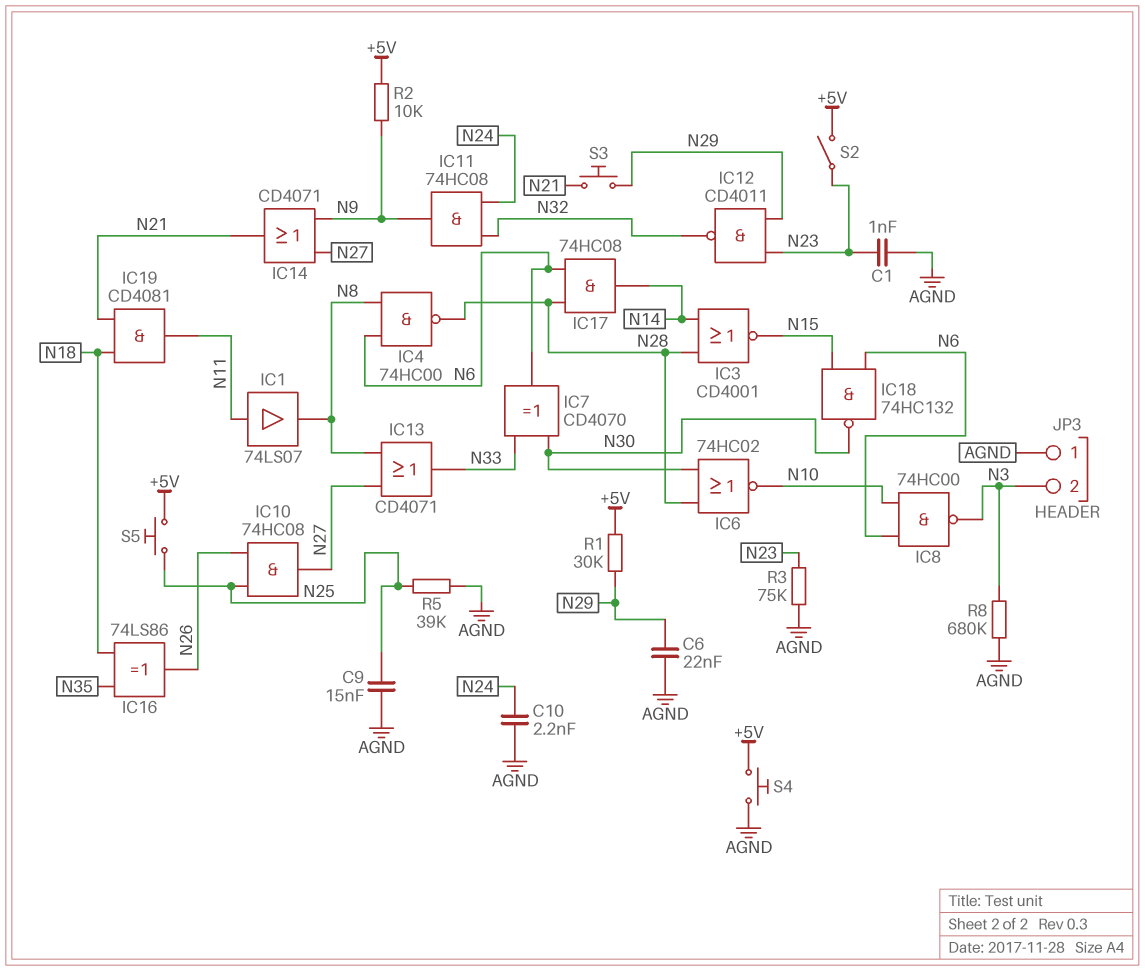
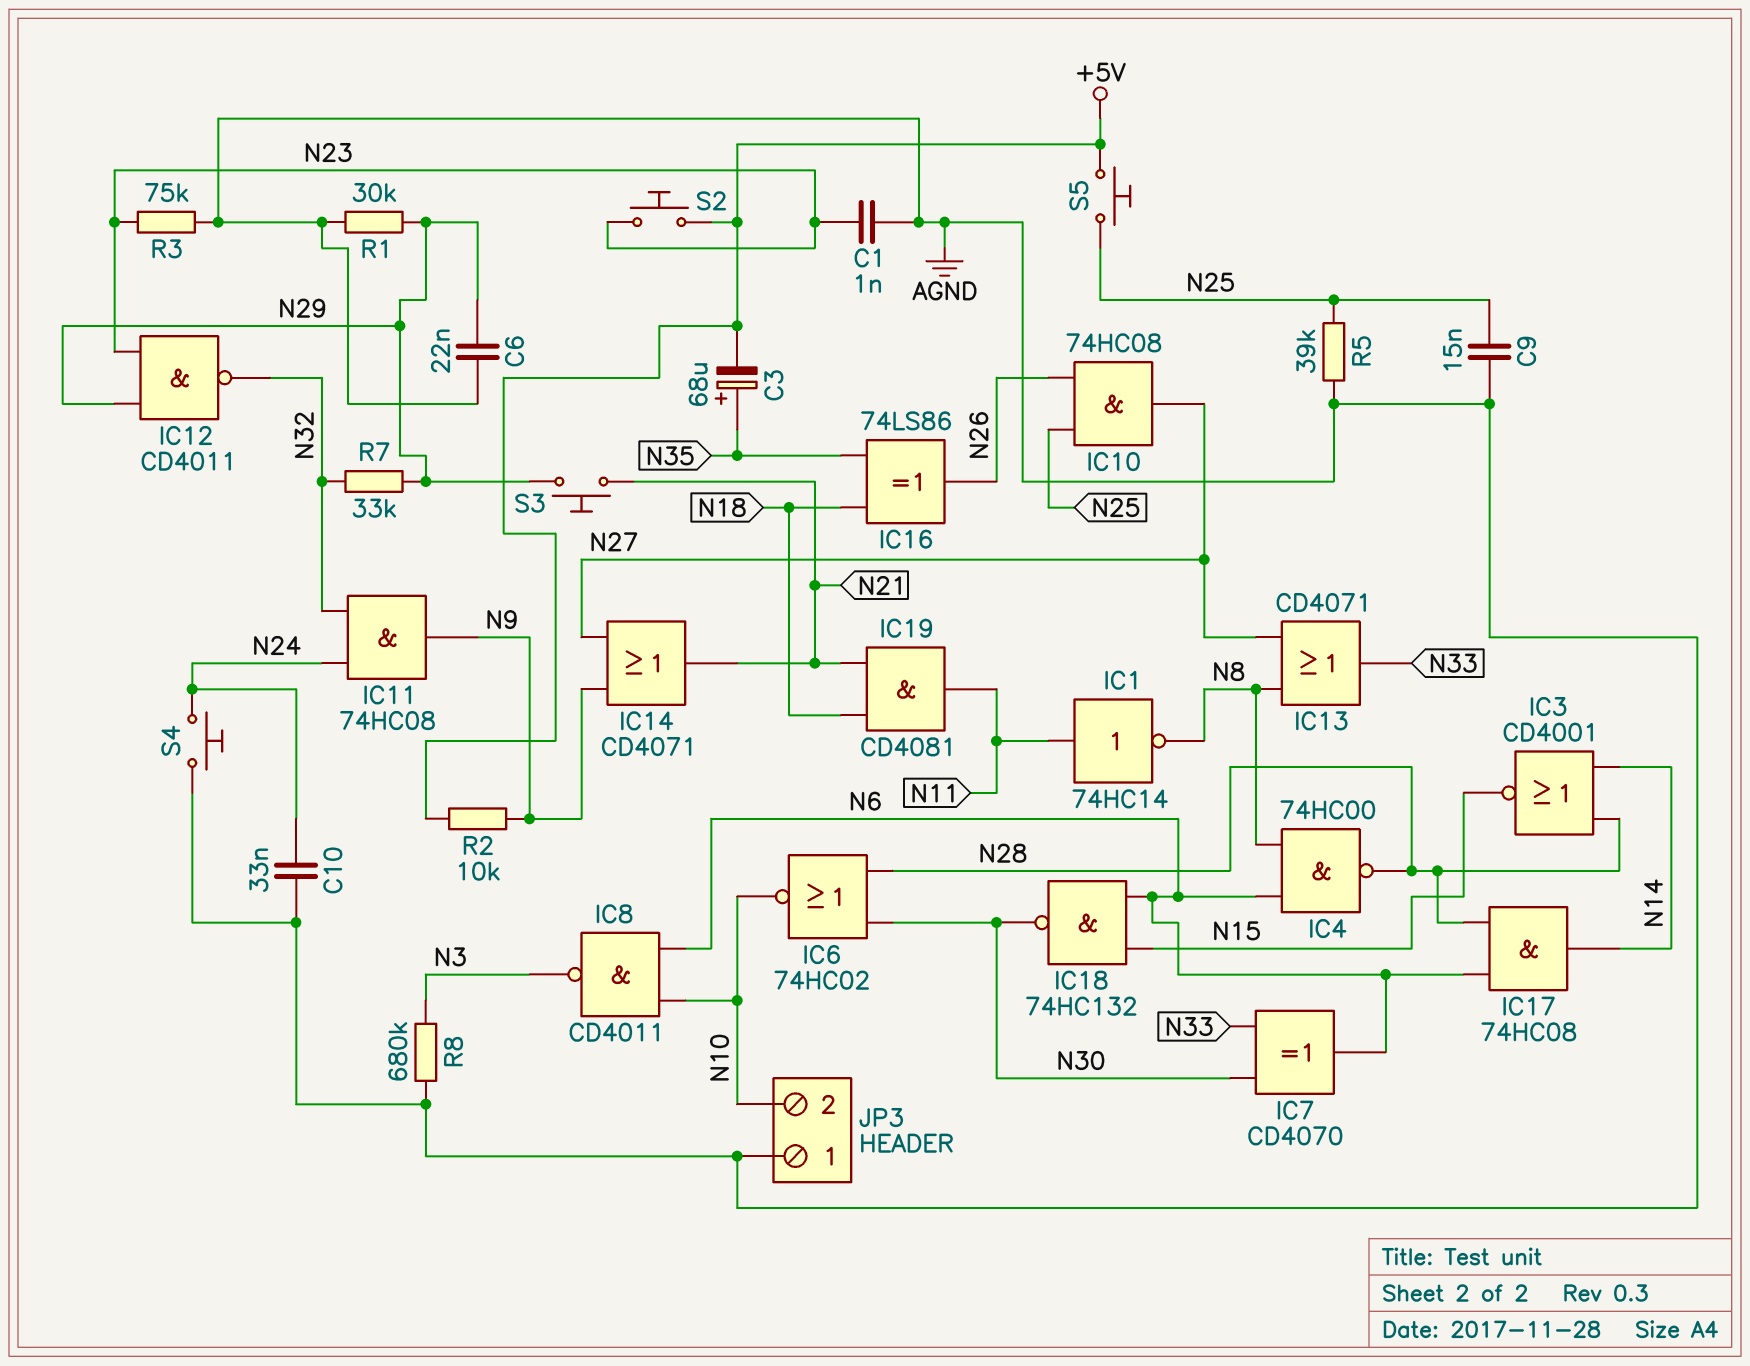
C3: none -> 68uF (plus N35, minus +5V)
C10: 2.2nF (AGND, N24) -> 33nF (AGND, N24)
IC1: buffer 74LS07 (in N11, out N8) -> NOT 74HC14 (in N11, out N8)
IC8: NAND 74HC00 (in N6, in N10, out N3) -> NAND CD4011 (in N6, in N10, out N3)
JP3 pin 2: N3 -> N10
R1: 30k (+5V, N29) -> 30k (AGND, N29)
R7: none -> 33k (N29, N32)
S2: switch (+5V, N23) -> button (+5V, N23)
S4: button (+5V, AGND) -> button (AGND, N24)

